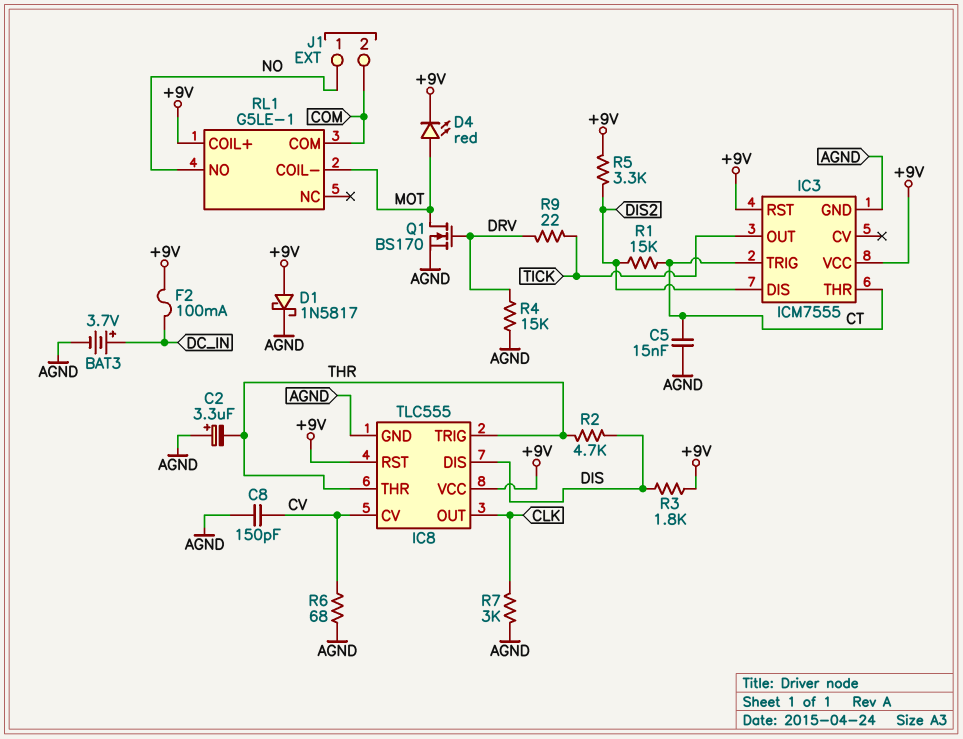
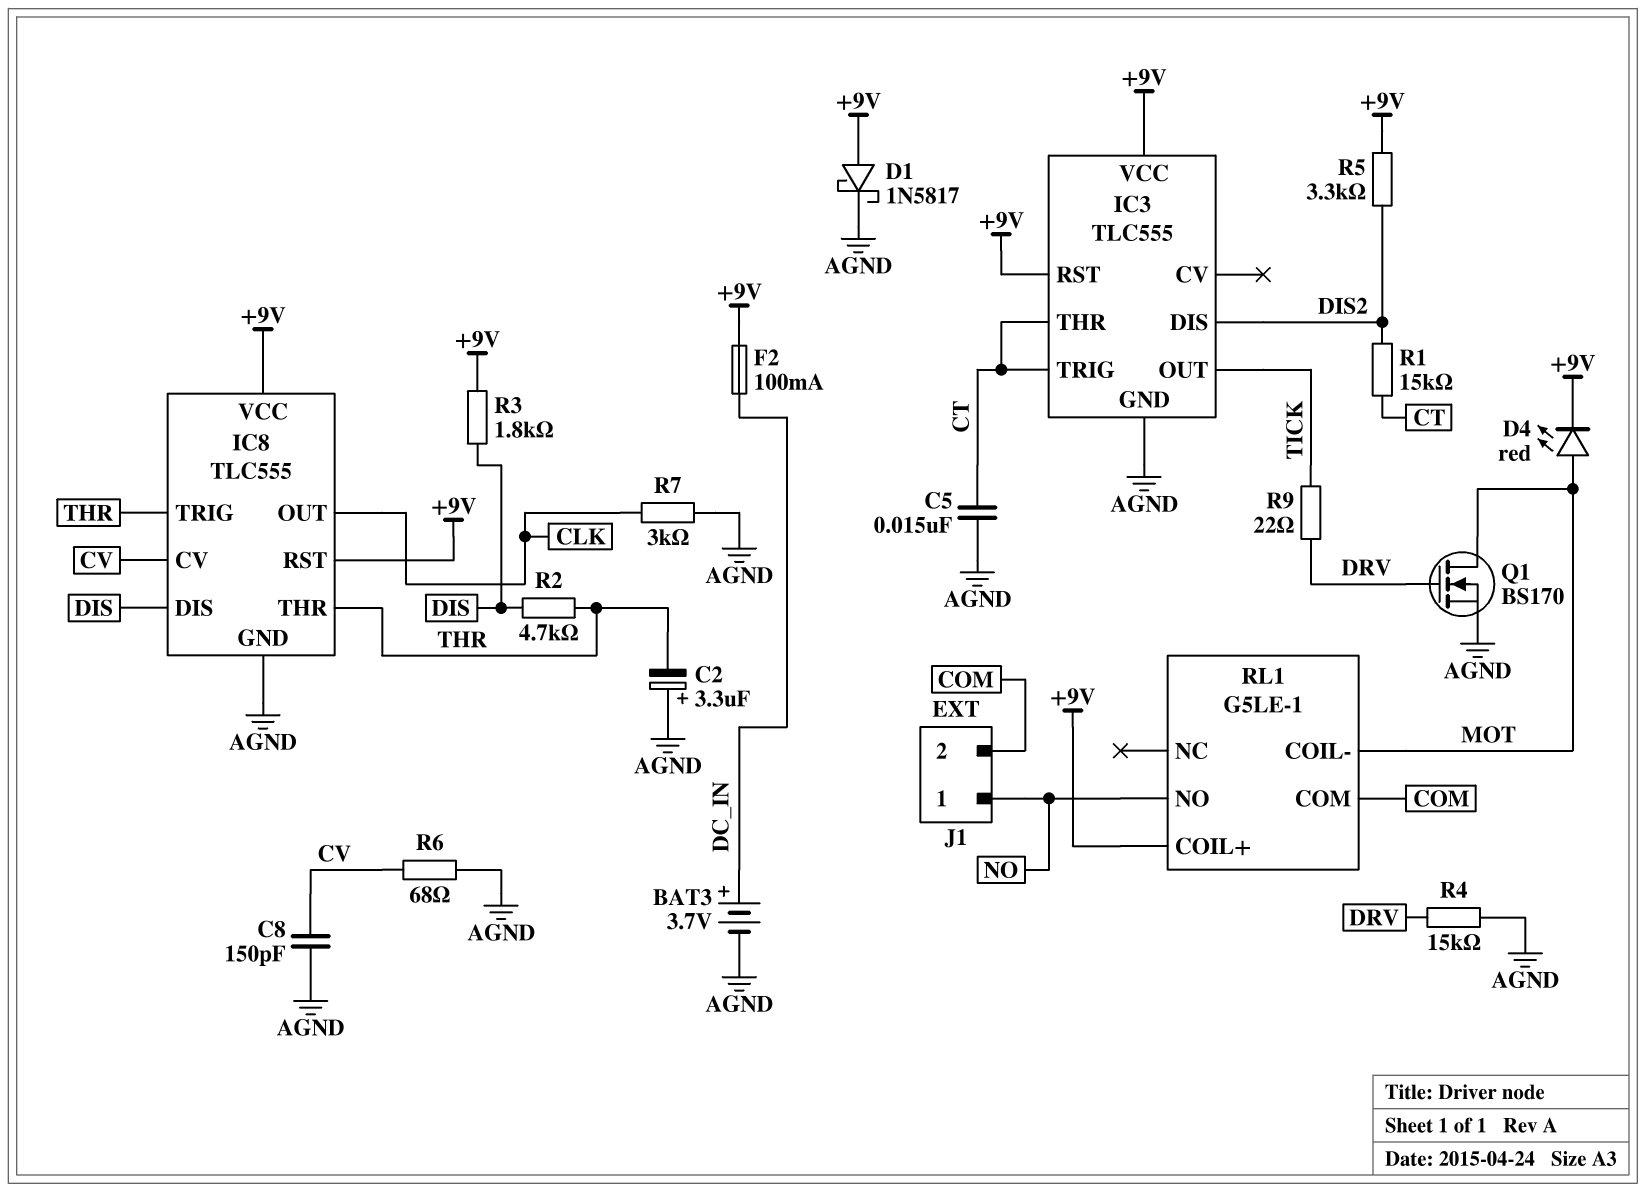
IC3: ICM7555 -> TLC555

